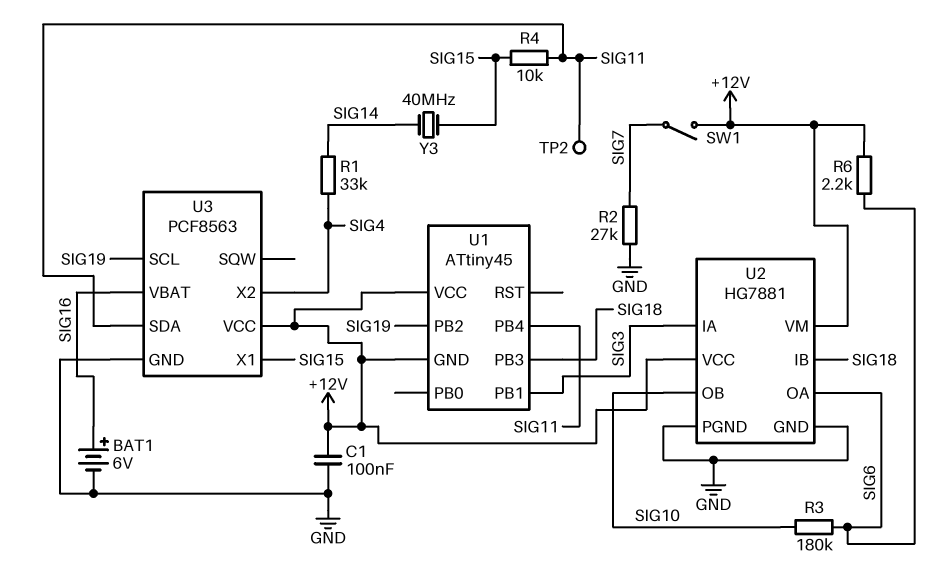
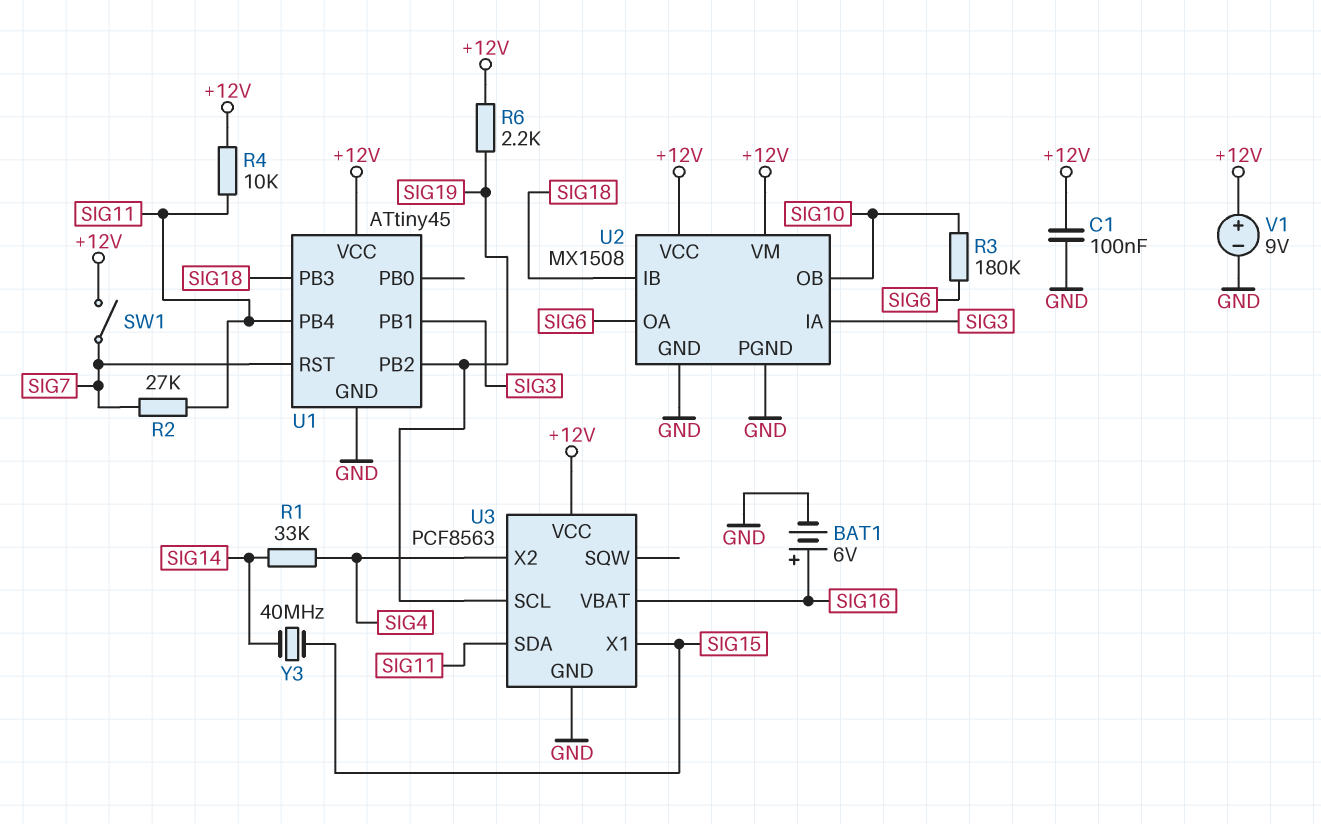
R2: 27k (GND, SIG7) -> 27k (SIG7, SIG11)
R4: 10k (SIG11, SIG15) -> 10k (+12V, SIG11)
R6: 2.2k (+12V, SIG6) -> 2.2k (+12V, SIG19)
TP2: test point (SIG11) -> none
U1 pin GND: +12V -> GND
U1 pin RST: none -> SIG7
U2: HG7881 -> MX1508
V1: none -> 9V (plus +12V, minus GND)

